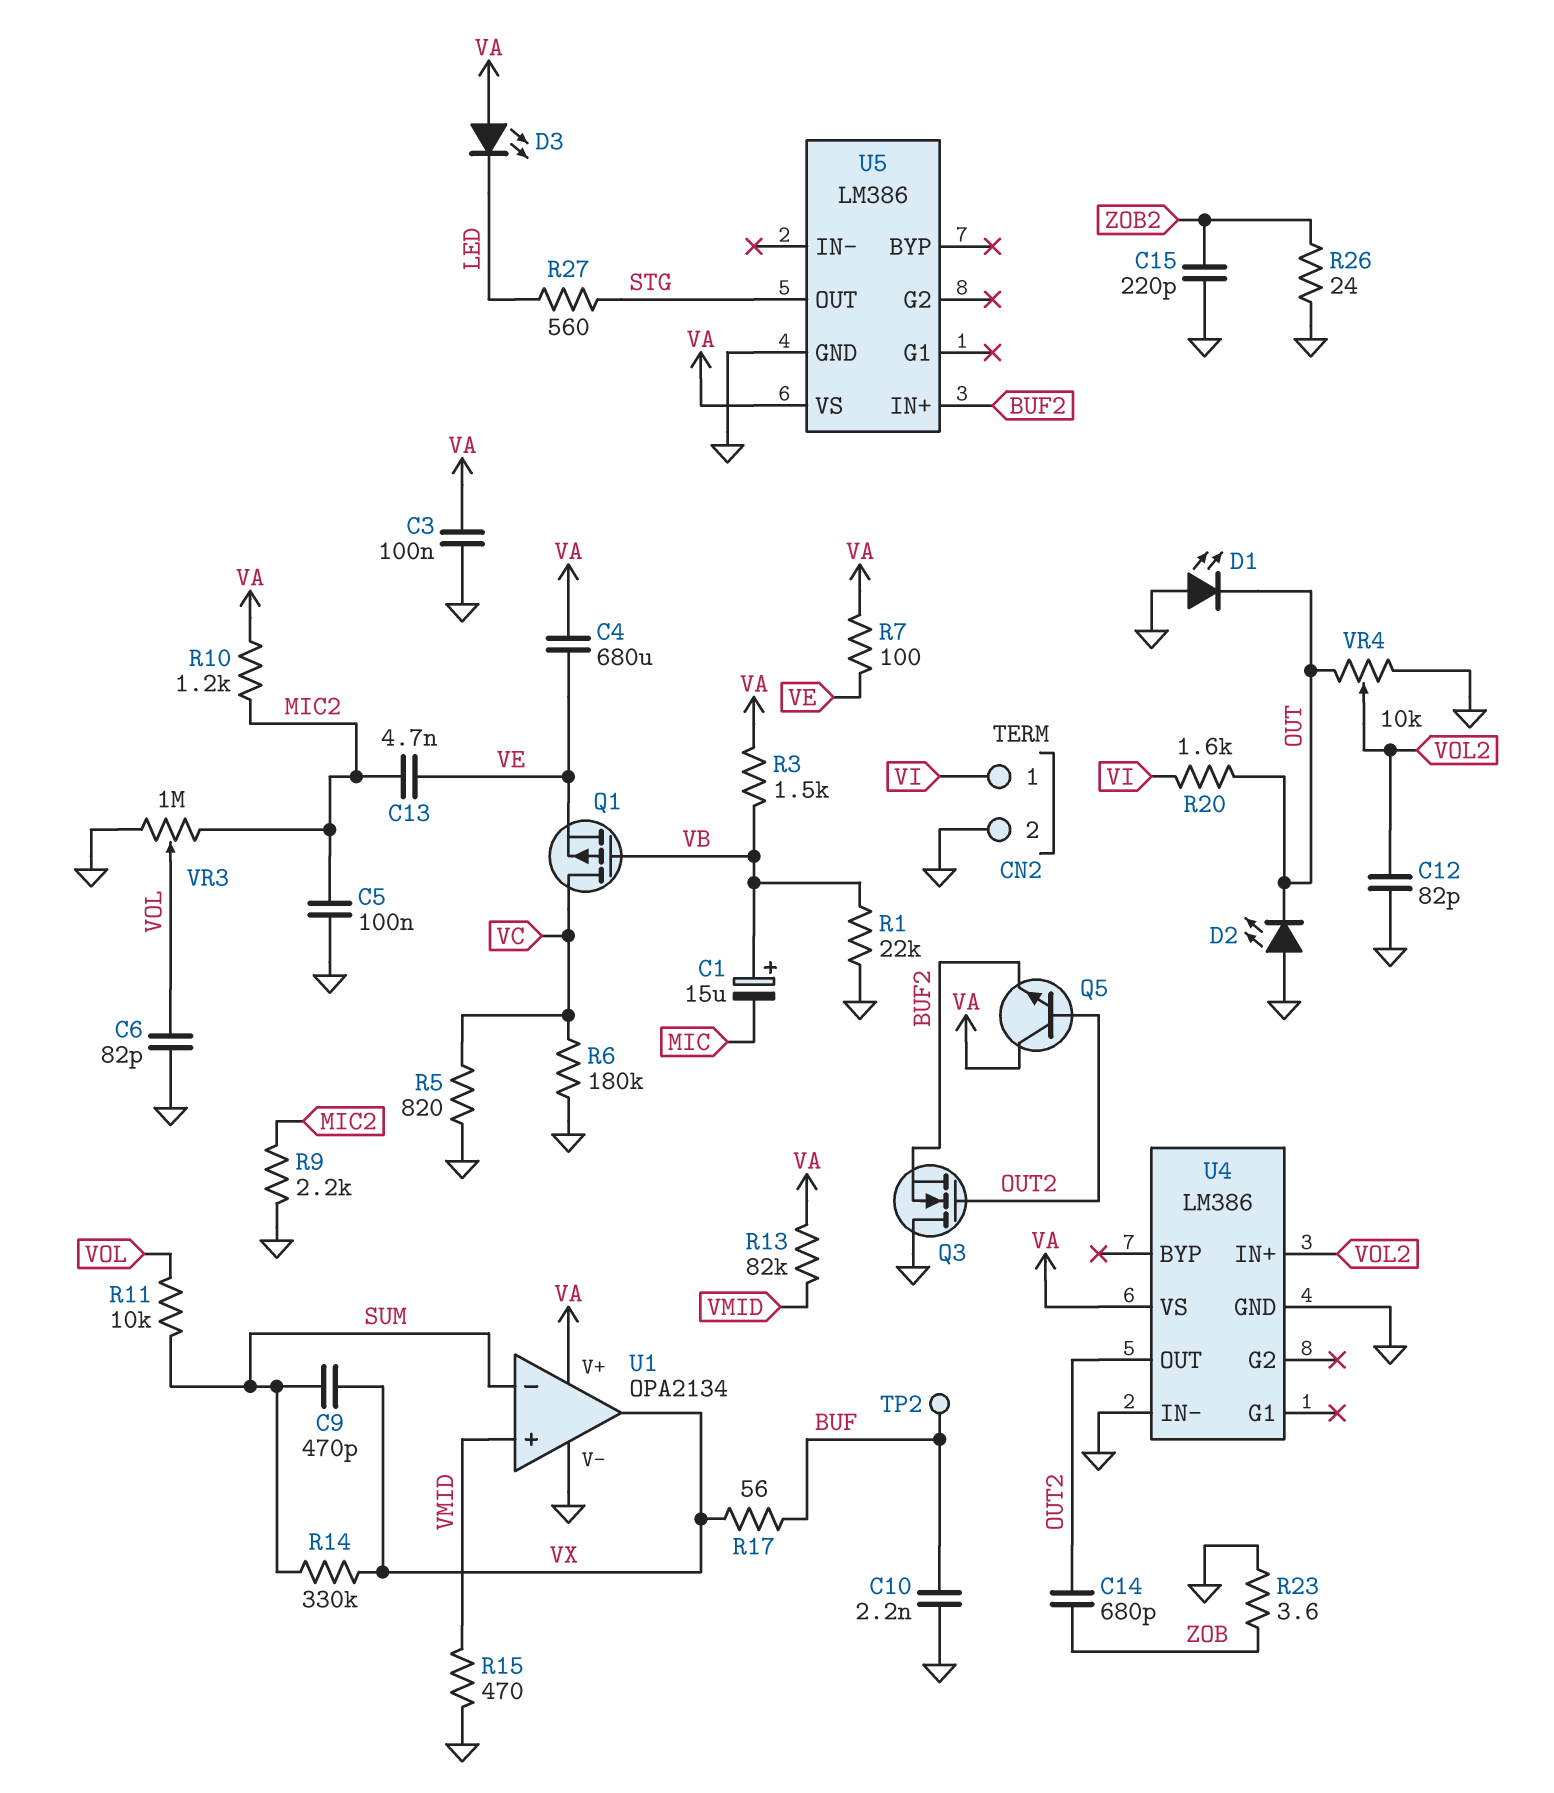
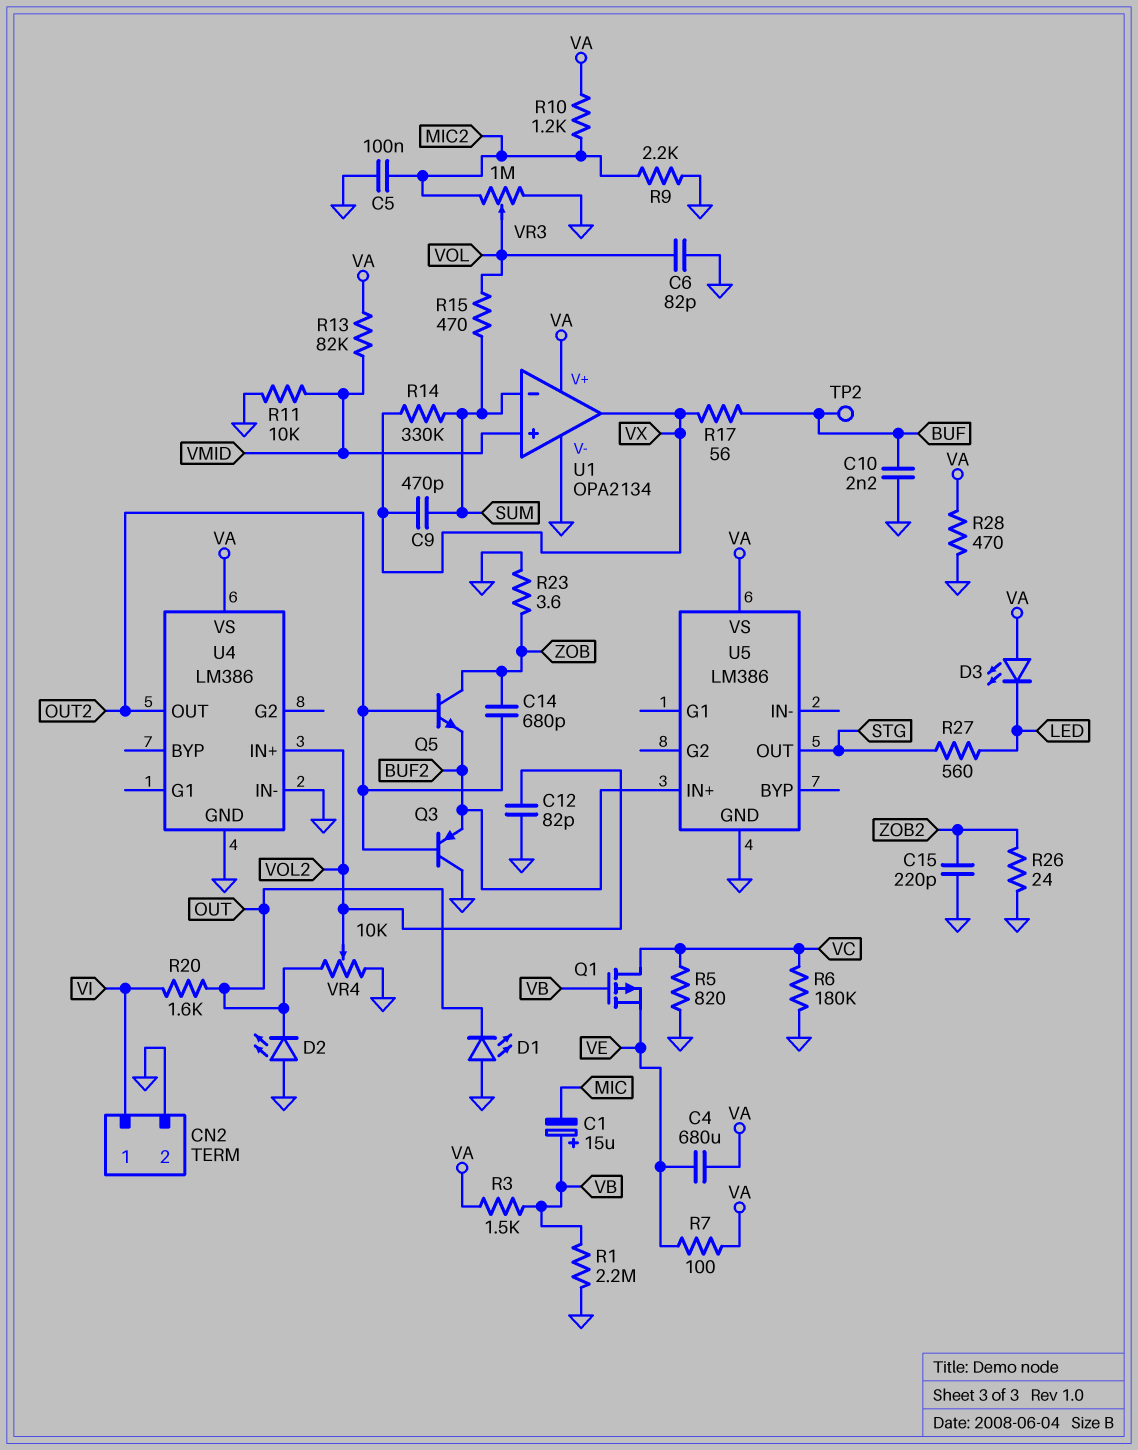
C3: 100nF (GND, VA) -> none
C13: 4.7nF (MIC2, VE) -> none
Q3: NMOS (G OUT2, D GND, S BUF2) -> PNP (B OUT2, C GND, E BUF2)
Q5: NPN (B OUT2, C VA, E BUF2) -> NPN (B OUT2, C ZOB, E BUF2)
R1: 22k (GND, VB) -> 2.2M (GND, VB)
R11: 10k (SUM, VOL) -> 10k (GND, VMID)
R15: 470 (GND, VMID) -> 470 (SUM, VOL)
R28: none -> 470 (GND, VA)

